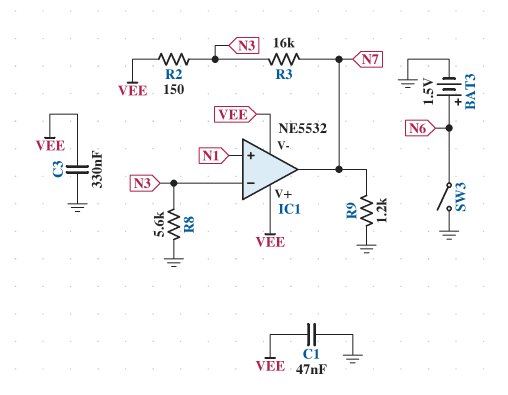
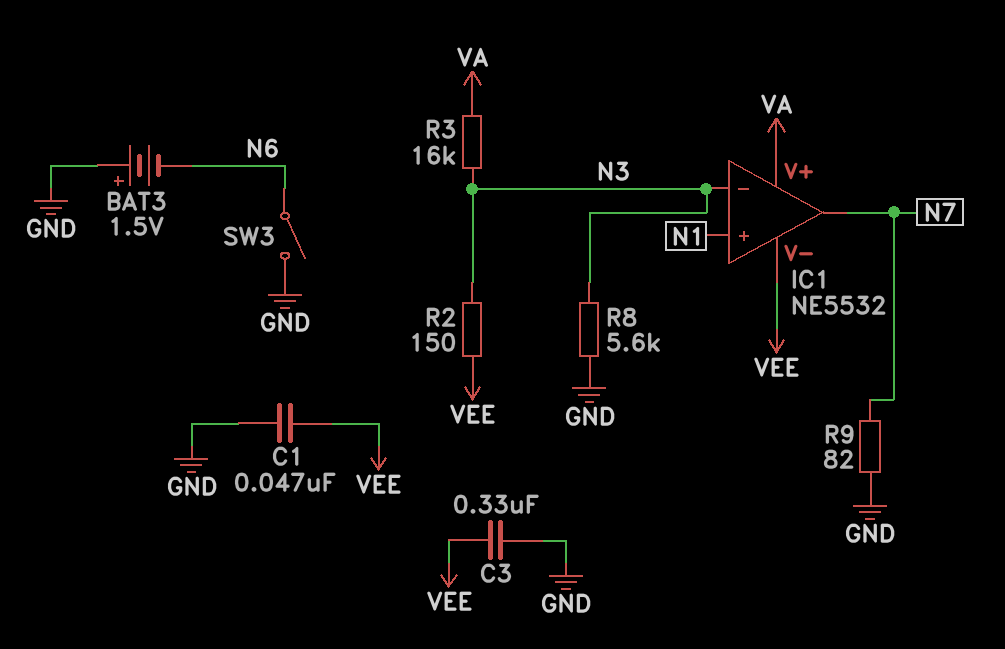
BAT3: 1.5V (plus N6, minus GND) -> 1.5V (plus GND, minus N6)
IC1 pin V+: VEE -> VA
R3: 16k (N3, N7) -> 16k (N3, VA)
R9: 1.2k (GND, N7) -> 82 (GND, N7)

